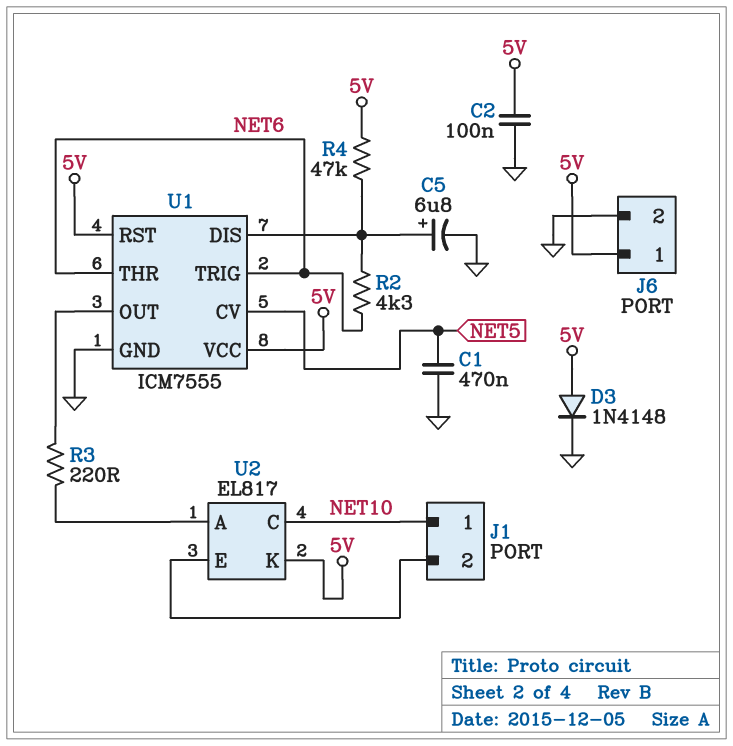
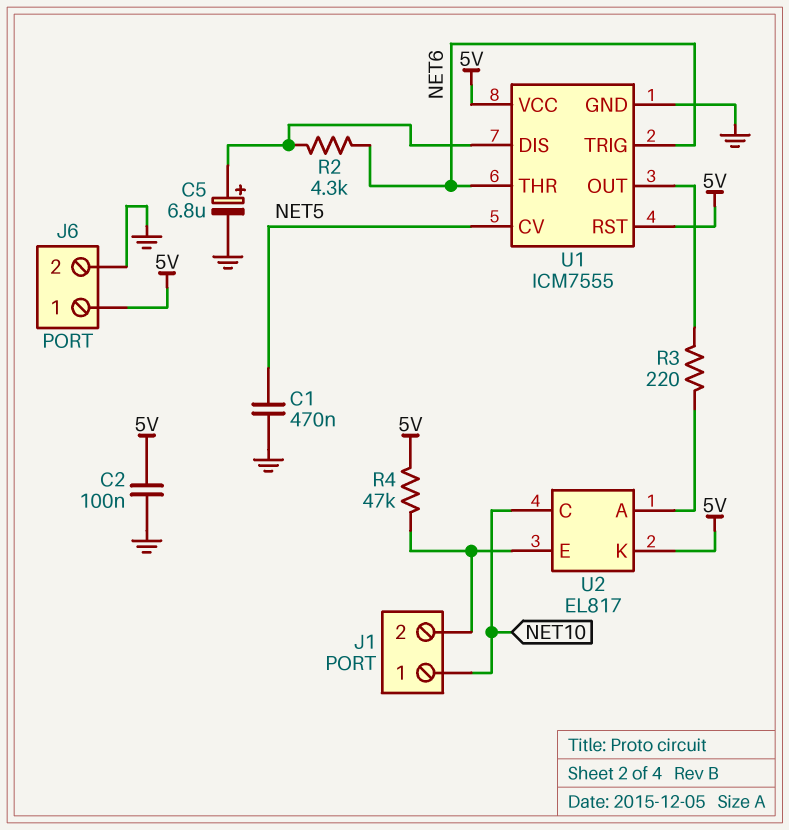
D3: diode 1N4148 (A 5V, K GND) -> none
R4: 47k (5V, U1/DIS) -> 47k (5V, J1/2)

